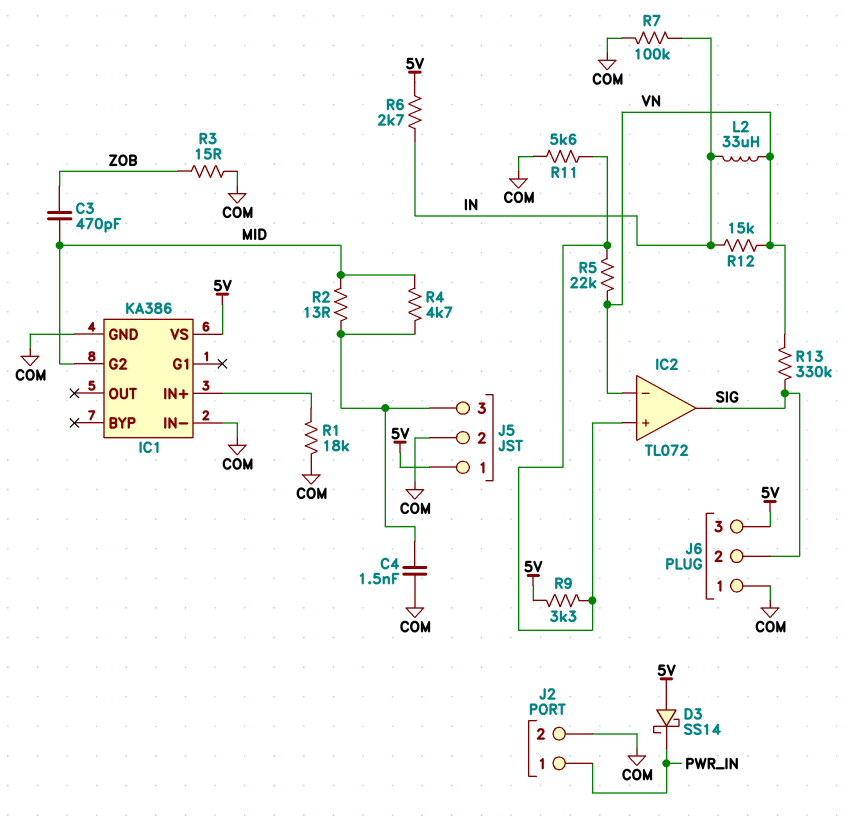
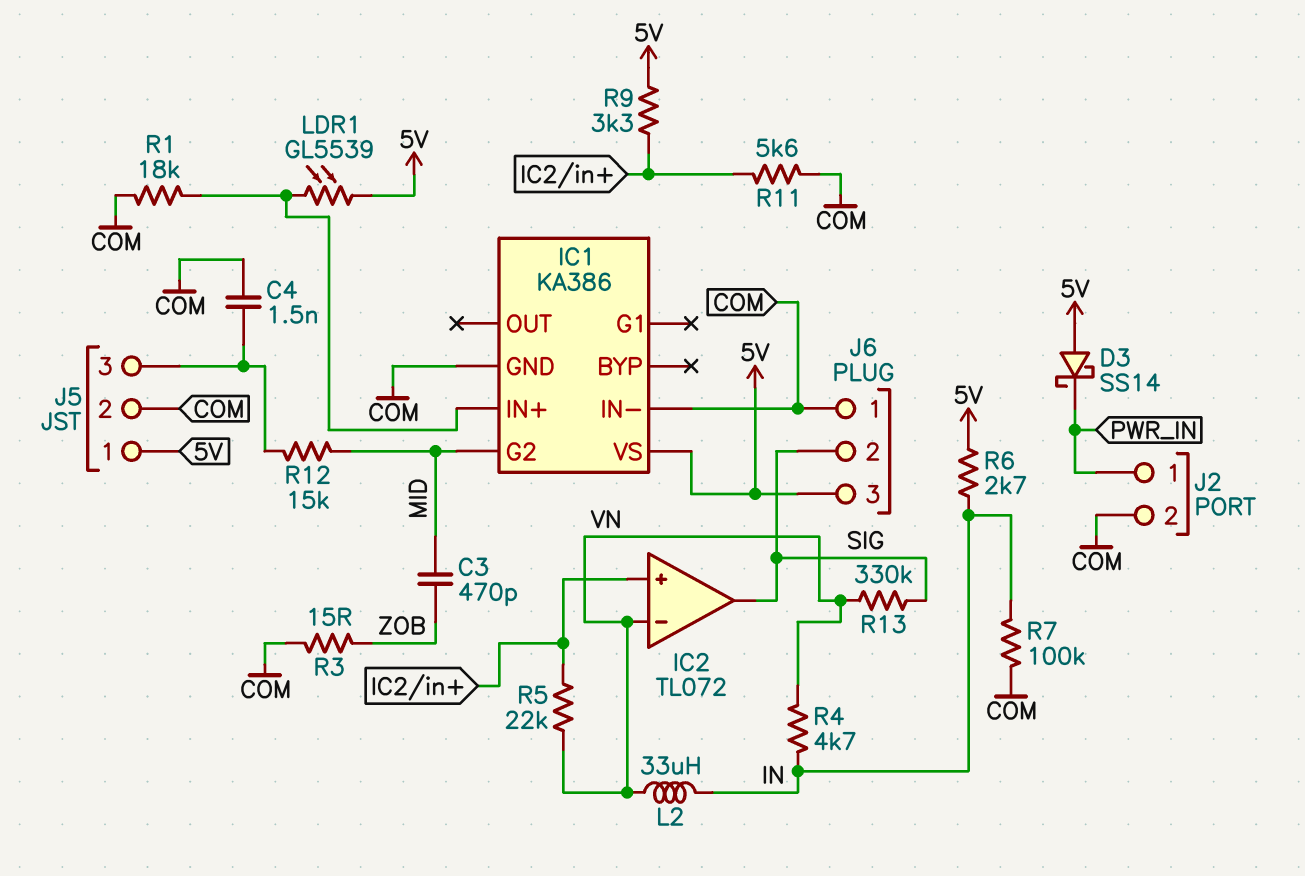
LDR1: none -> GL5539 (5V, IC1/IN+)
R2: 13 (J5/3, MID) -> none
R4: 4.7k (J5/3, MID) -> 4.7k (IN, VN)
R12: 15k (IN, VN) -> 15k (J5/3, MID)

